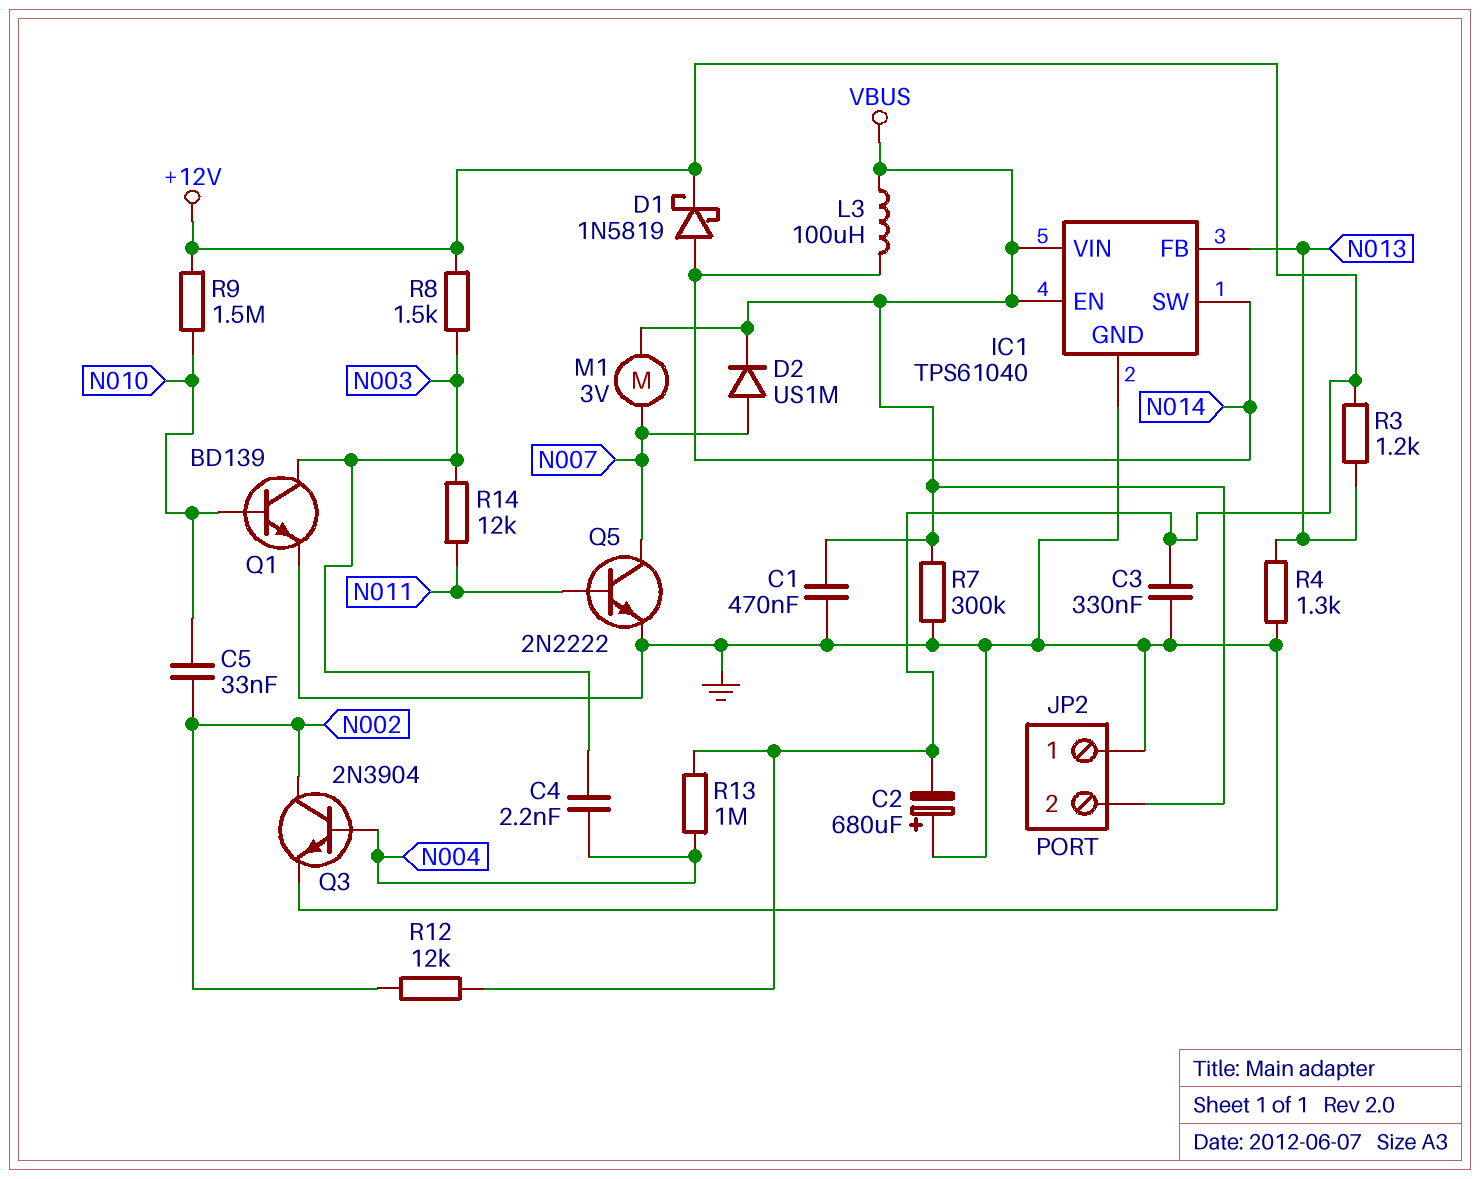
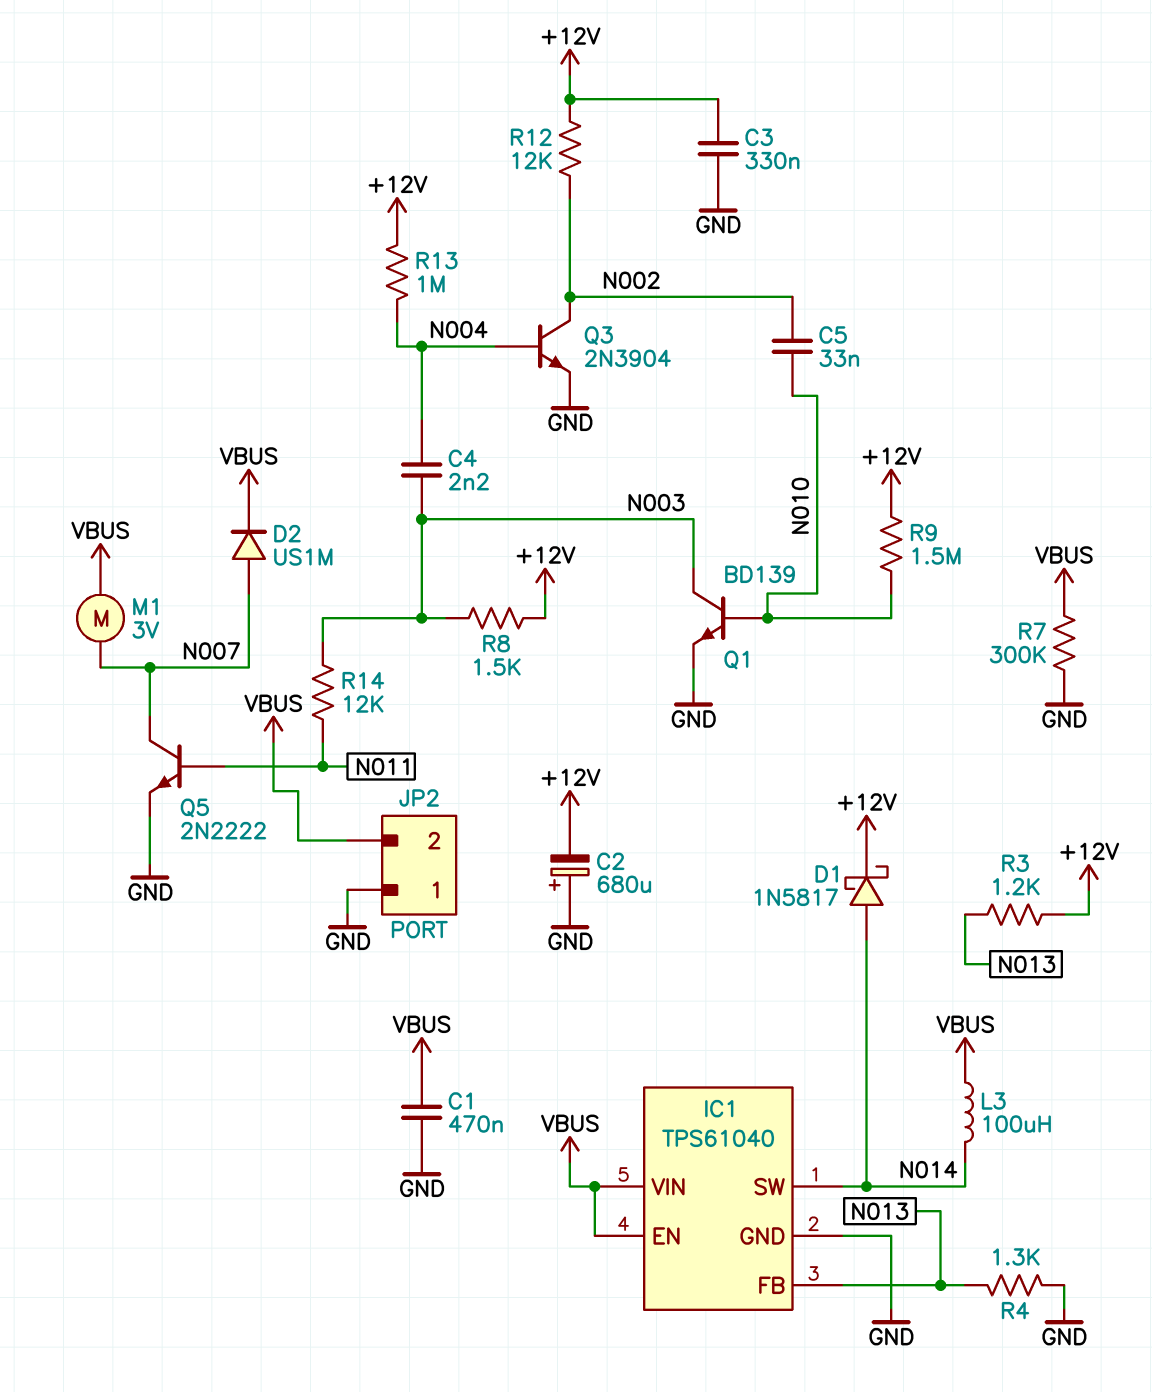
D1: schottky 1N5819 (A N014, K +12V) -> schottky 1N5817 (A N014, K +12V)

